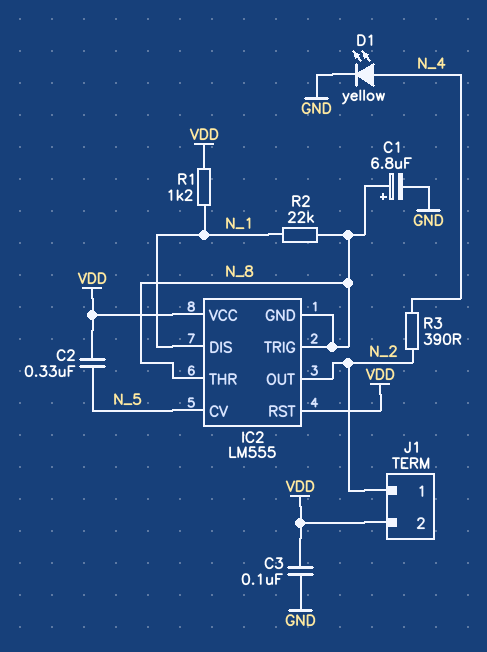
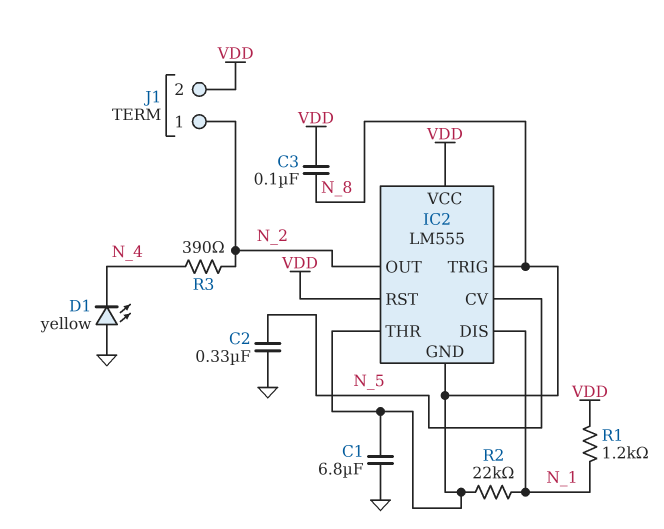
C1: 6.8uF (plus N_8, minus GND) -> 6.8uF (GND, N_8)
C2: 330nF (N_5, VDD) -> 330nF (GND, N_5)
C3: 100nF (GND, VDD) -> 100nF (N_8, VDD)
D1: LED yellow (A N_4, K GND) -> LED yellow (A GND, K N_4)

